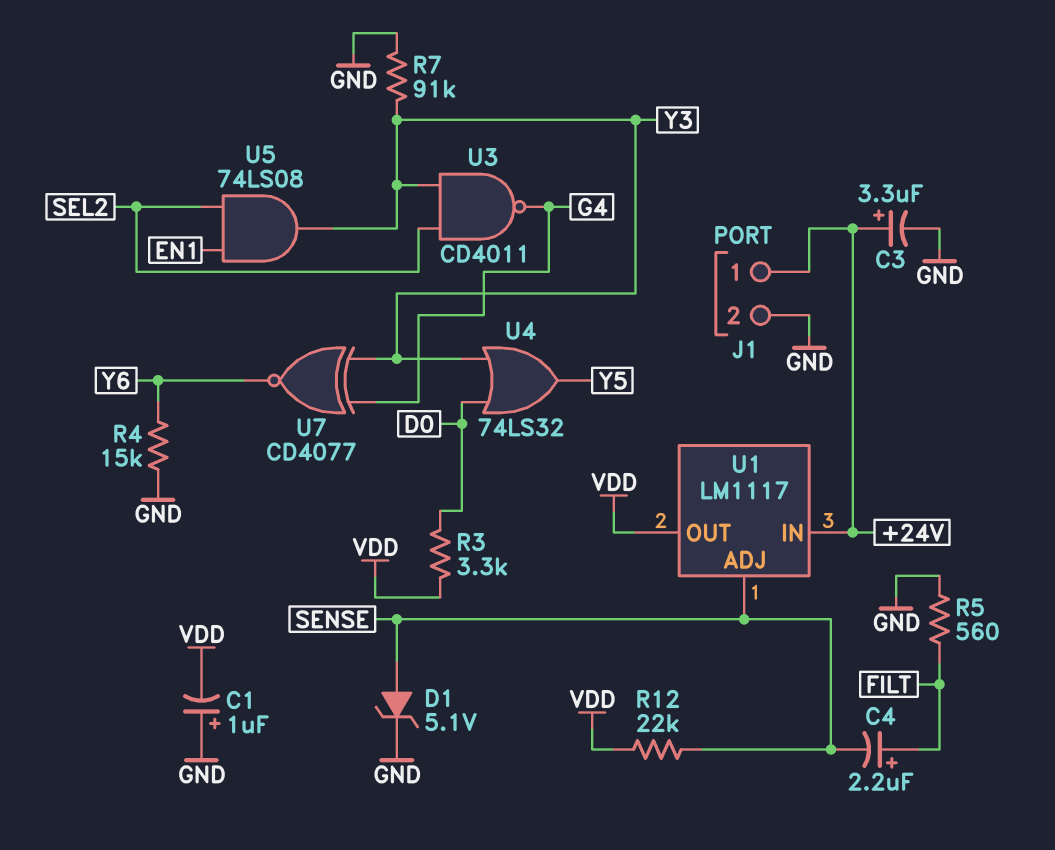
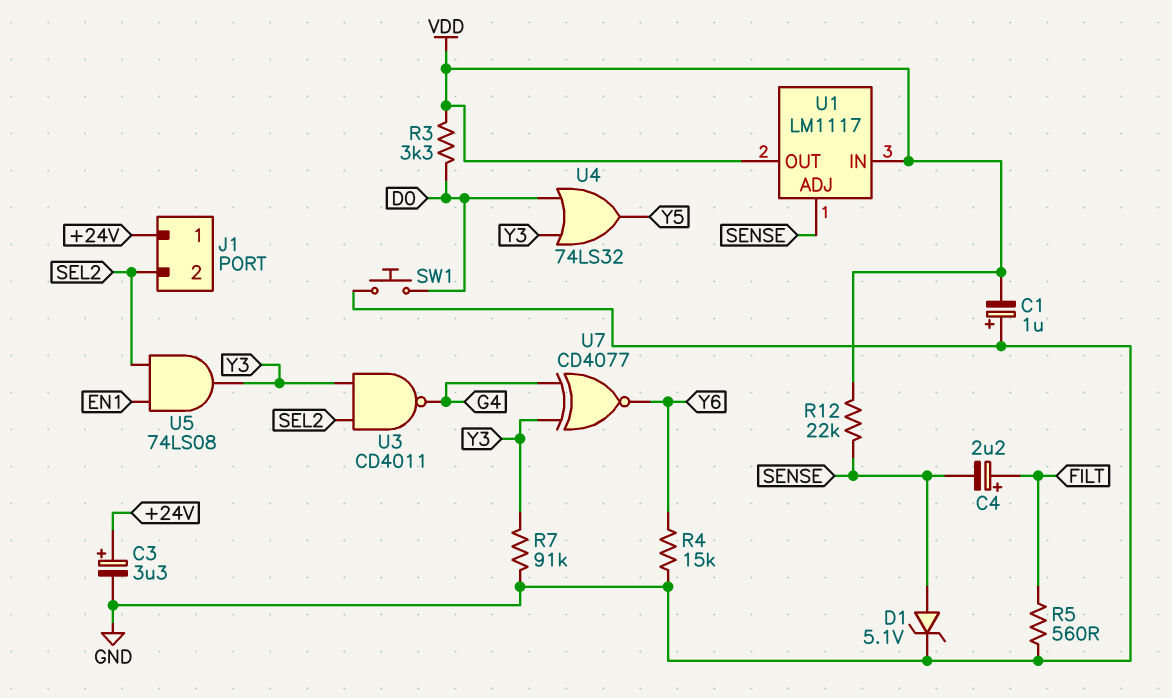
J1 pin 2: GND -> SEL2
SW1: none -> button (D0, GND)
U1 pin IN: +24V -> VDD

